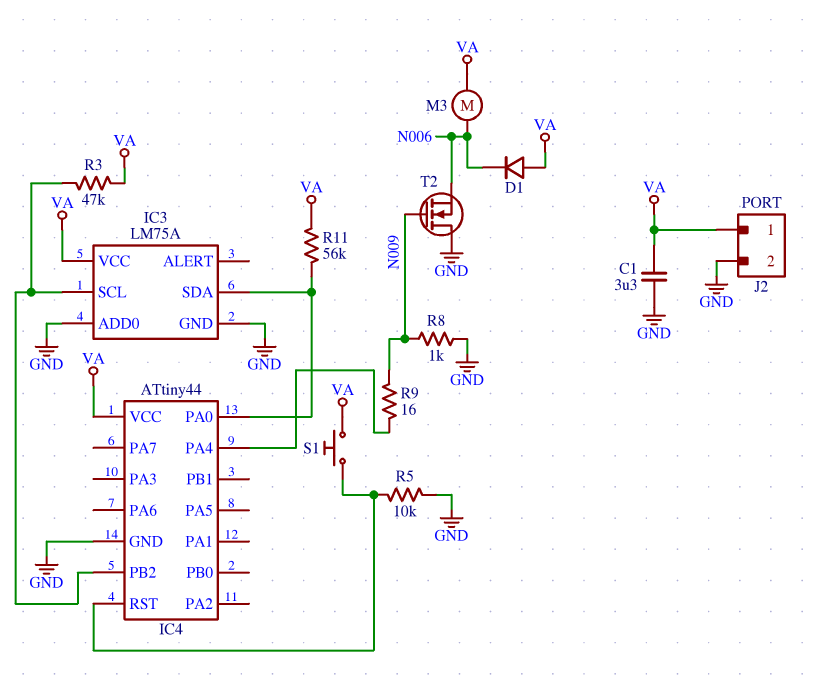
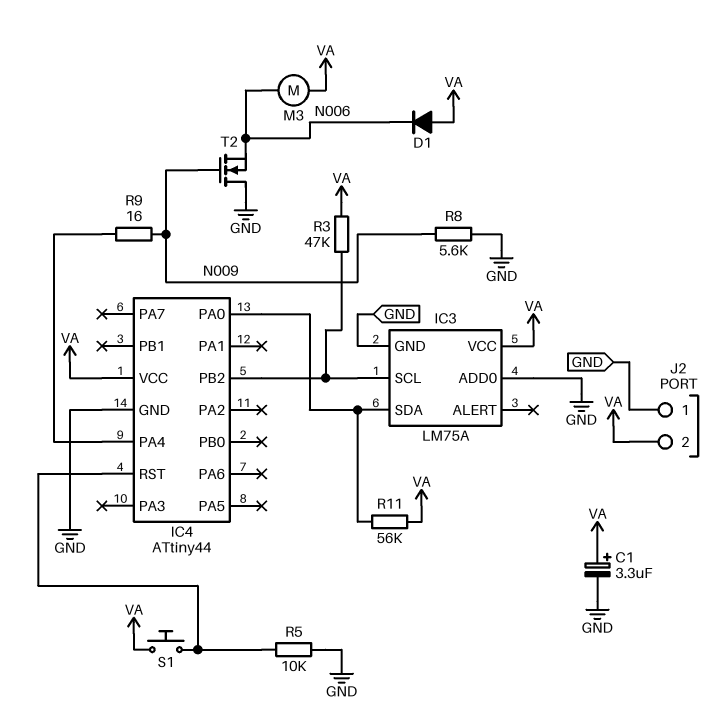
C1: 3.3uF (GND, VA) -> 3.3uF (plus VA, minus GND)
J2 pin 1: VA -> GND
J2 pin 2: GND -> VA
R8: 1k (GND, N009) -> 5.6k (GND, N009)

